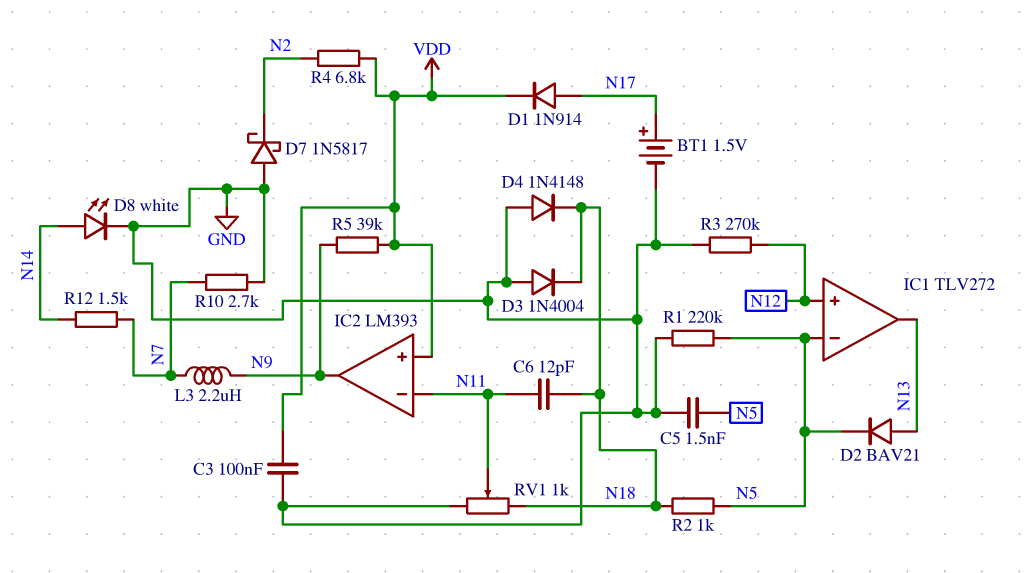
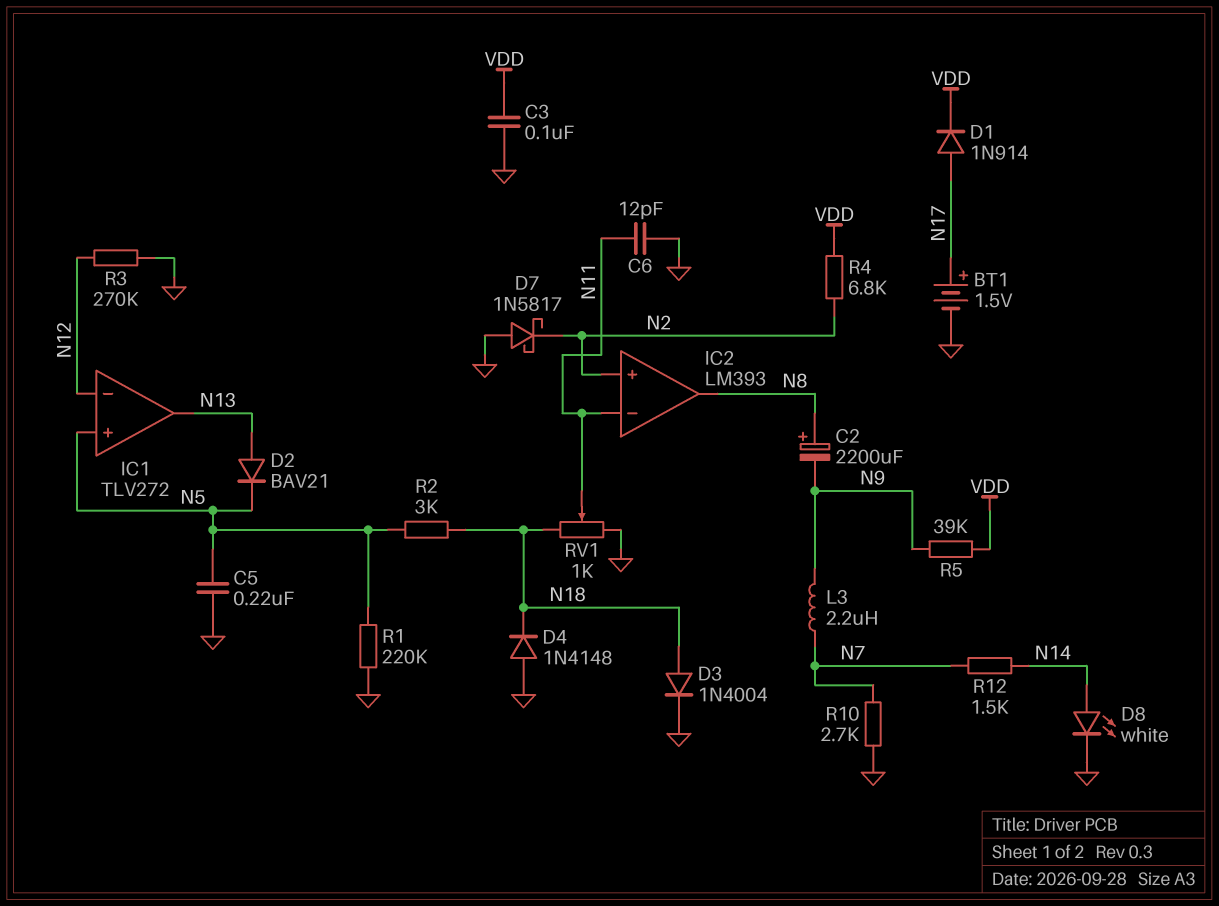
C2: none -> 2200uF (plus N8, minus N9)
C5: 1.5nF (GND, N5) -> 220nF (GND, N5)
C6: 12pF (N11, N18) -> 12pF (GND, N11)
D3: diode 1N4004 (A GND, K N18) -> diode 1N4004 (A N18, K GND)
IC1 pin in+: N12 -> N5
IC1 pin in-: N5 -> N12
IC2 pin in+: VDD -> N2
IC2 pin out: N9 -> N8
R2: 1k (N5, N18) -> 3k (N5, N18)

